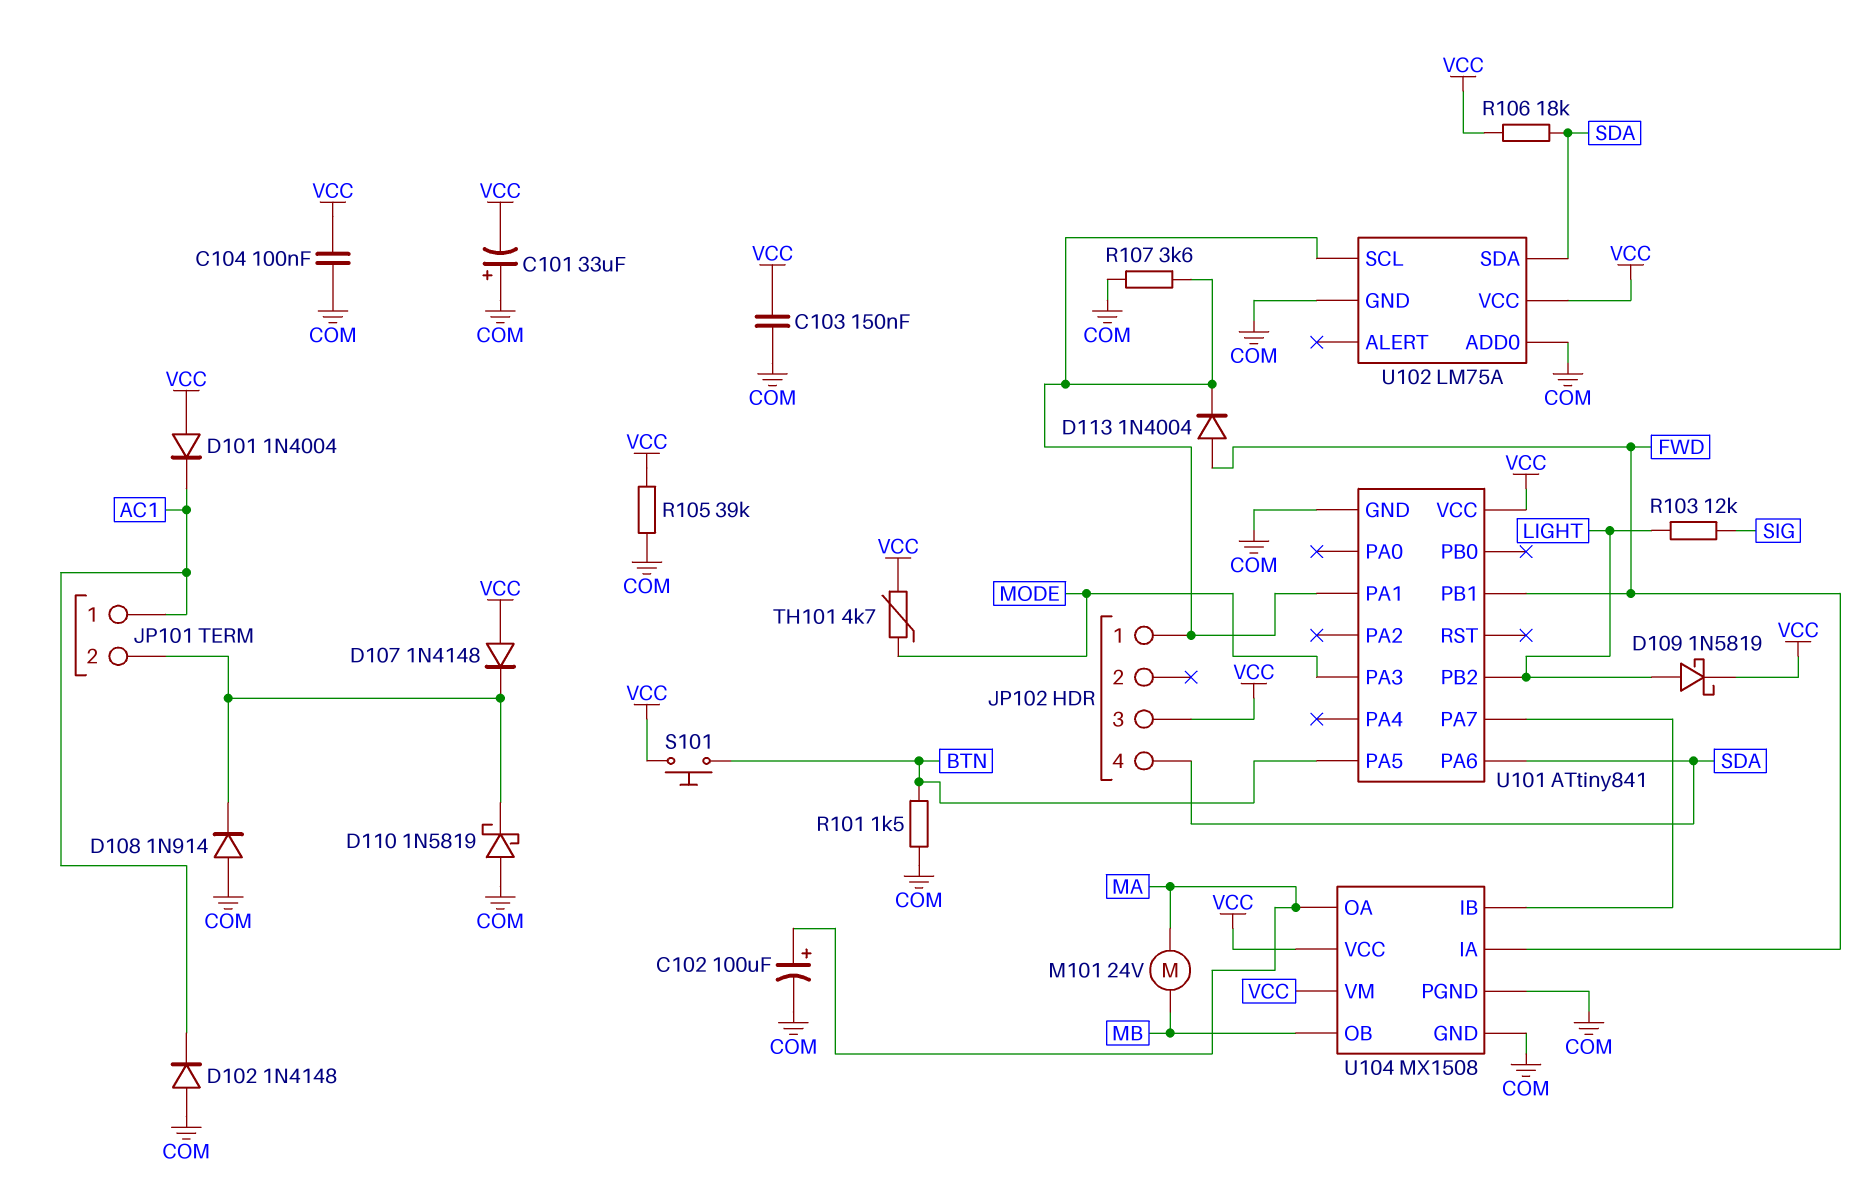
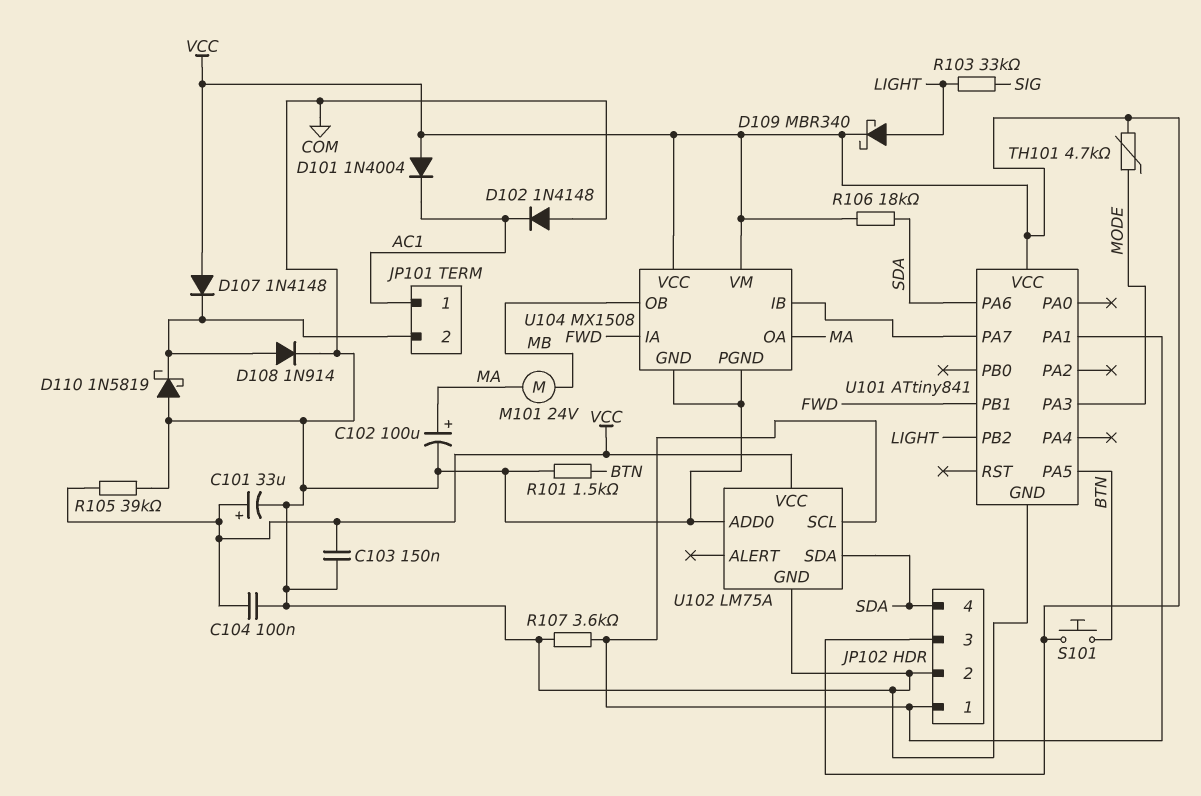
C101: 33uF (plus COM, minus VCC) -> 33uF (plus VCC, minus COM)
D108: diode 1N914 (A COM, K JP101/2) -> diode 1N914 (A JP101/2, K COM)
D109: schottky 1N5819 (A LIGHT, K VCC) -> schottky MBR340 (A LIGHT, K VCC)
D113: diode 1N4004 (A FWD, K JP102/1) -> none
JP102 pin 2: none -> COM
R103: 12k (LIGHT, SIG) -> 33k (LIGHT, SIG)

